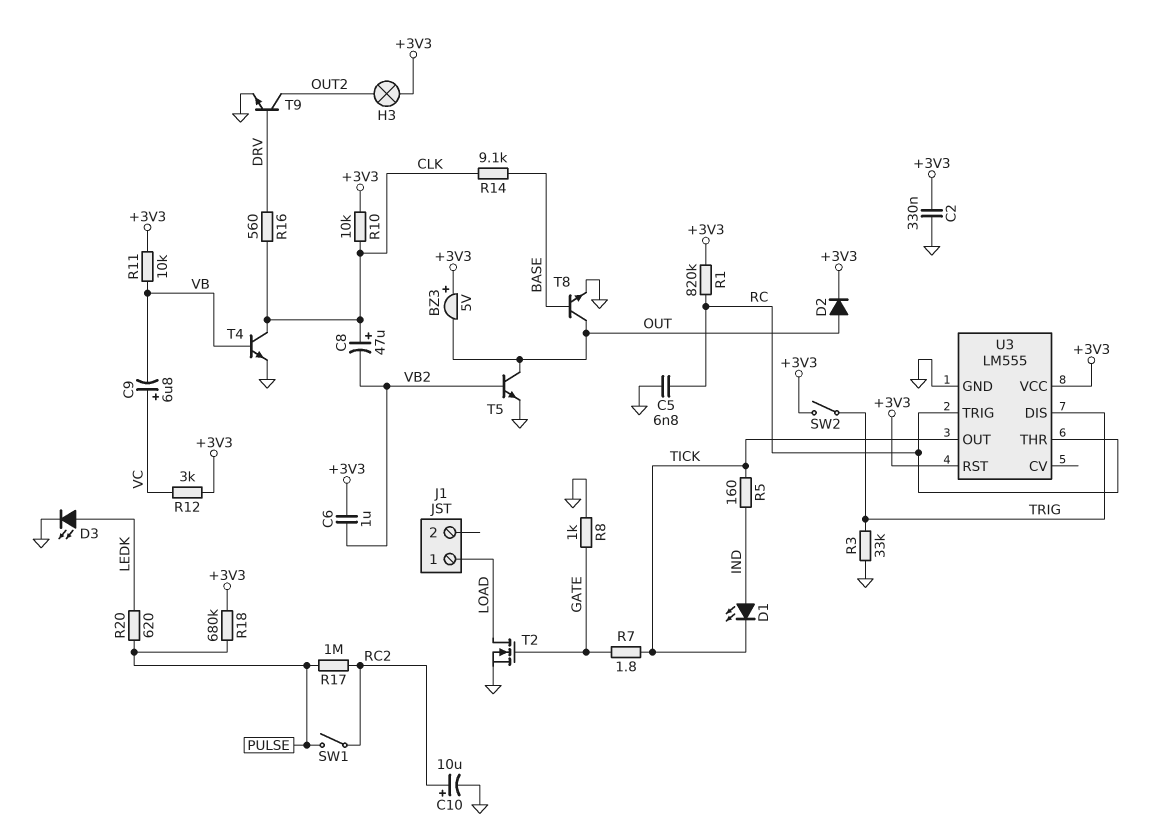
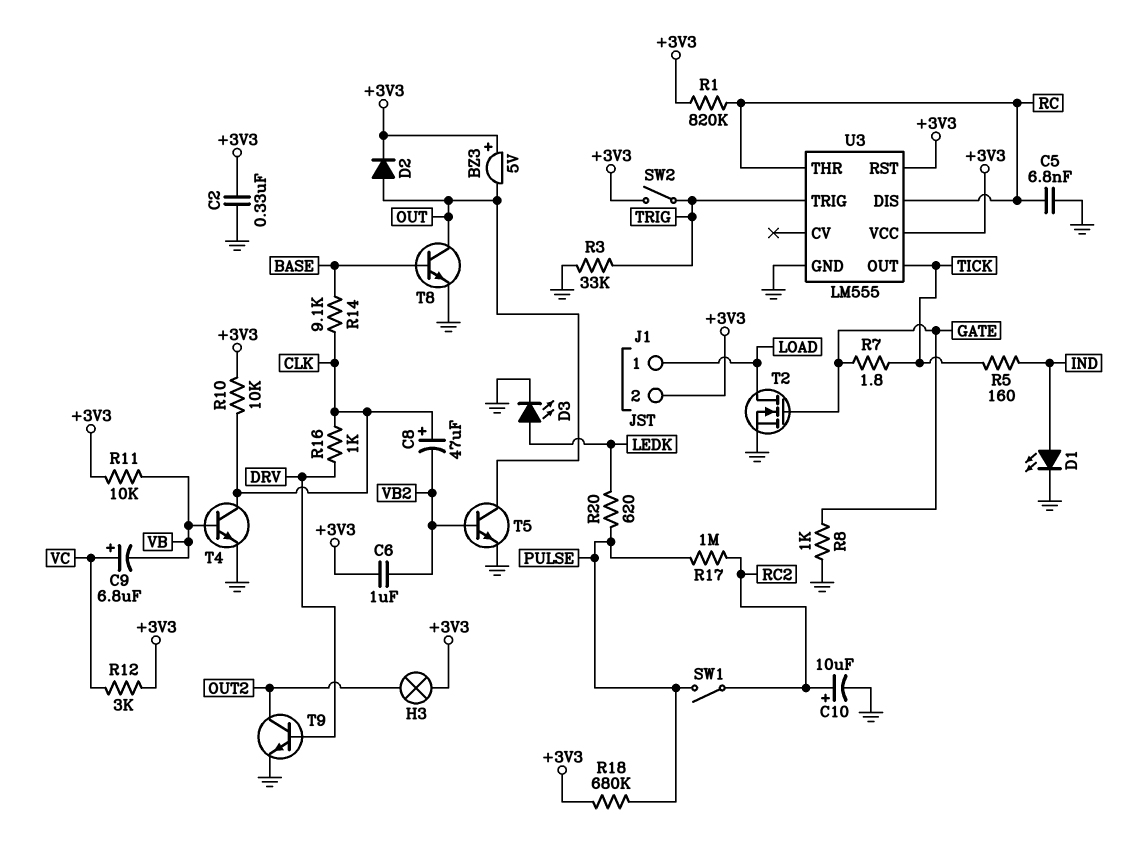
D1: LED (A IND, K TICK) -> LED (A IND, K GND)
J1 pin 2: none -> +3V3
R16: 560 (CLK, DRV) -> 1k (CLK, DRV)
U3 pin DIS: TRIG -> RC
U3 pin TRIG: RC -> TRIG

